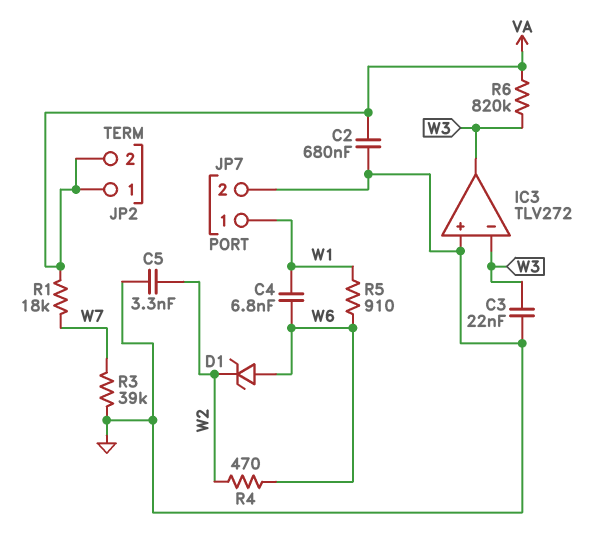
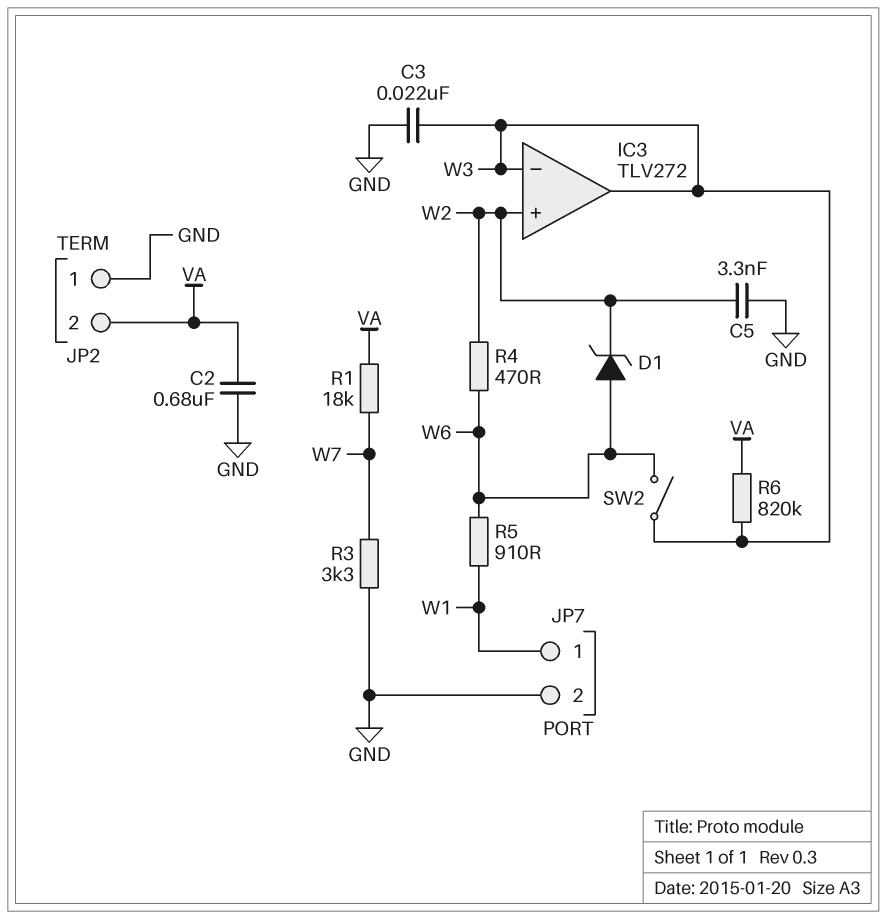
C4: 6.8nF (W1, W6) -> none
IC3 pin in+: GND -> W2
JP2 pin 1: VA -> GND
R3: 39k (GND, W7) -> 3.3k (GND, W7)
SW2: none -> switch (W3, W6)

